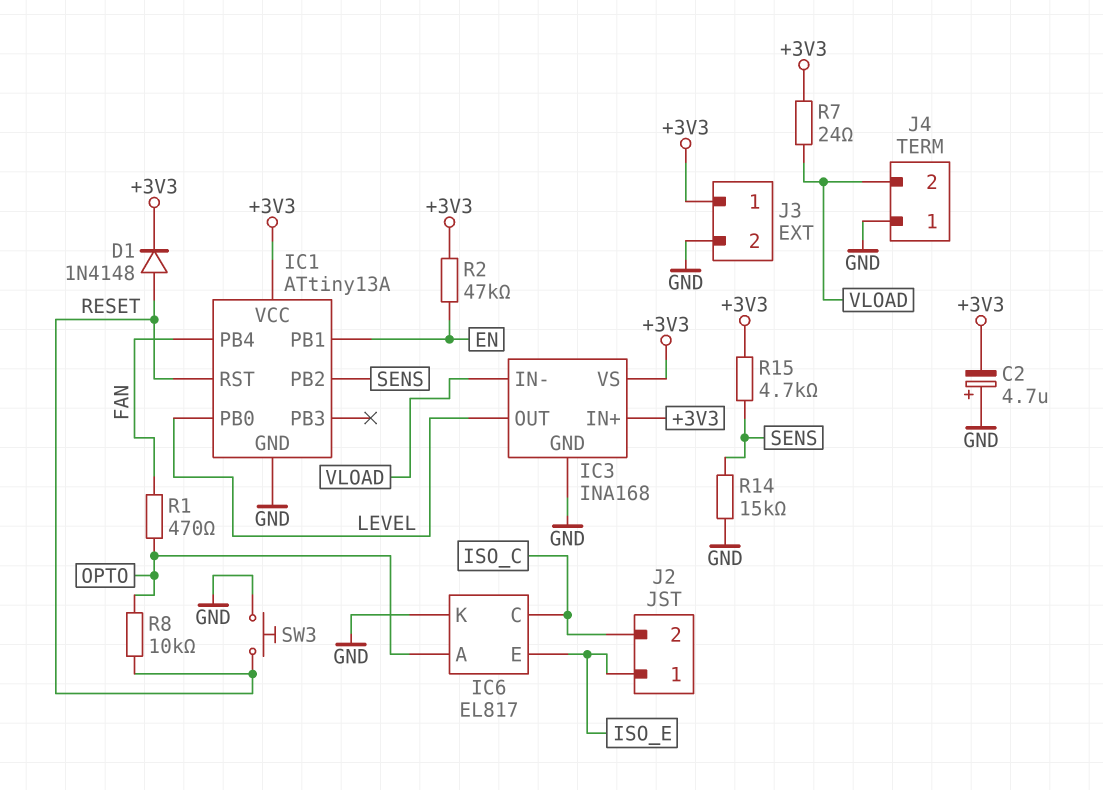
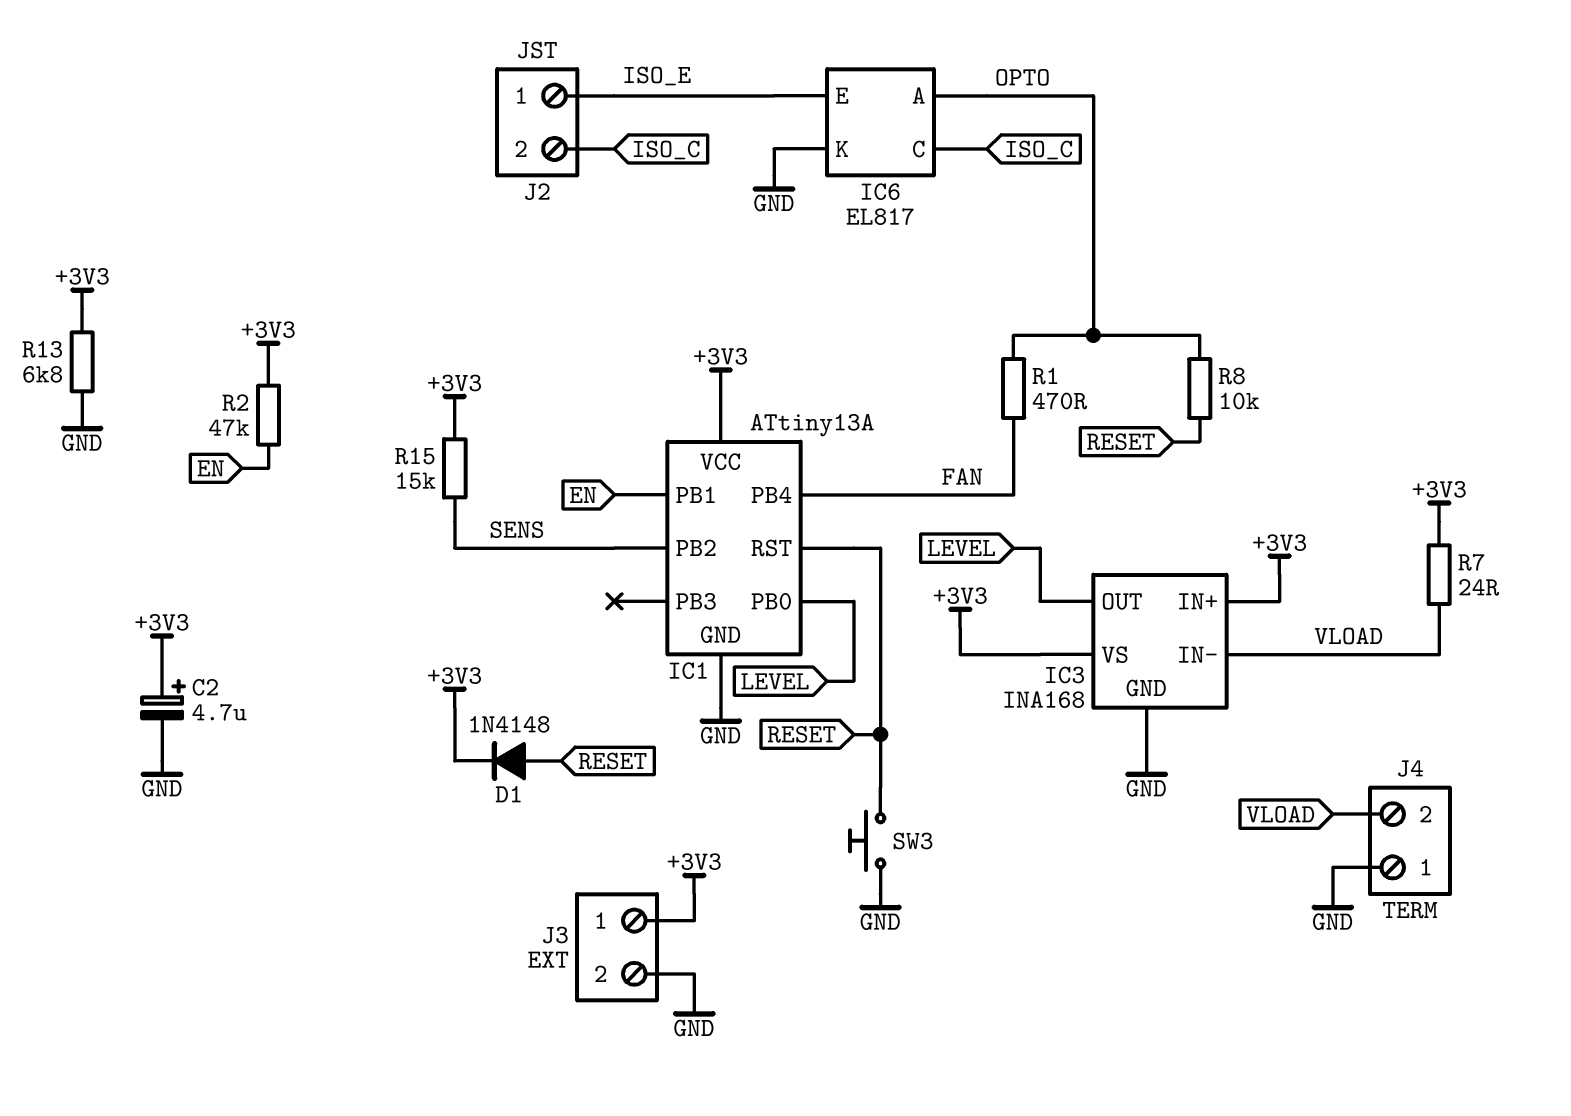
C2: 4.7uF (plus GND, minus +3V3) -> 4.7uF (plus +3V3, minus GND)
R13: none -> 6.8k (+3V3, GND)
R14: 15k (GND, SENS) -> none
R15: 4.7k (+3V3, SENS) -> 15k (+3V3, SENS)

